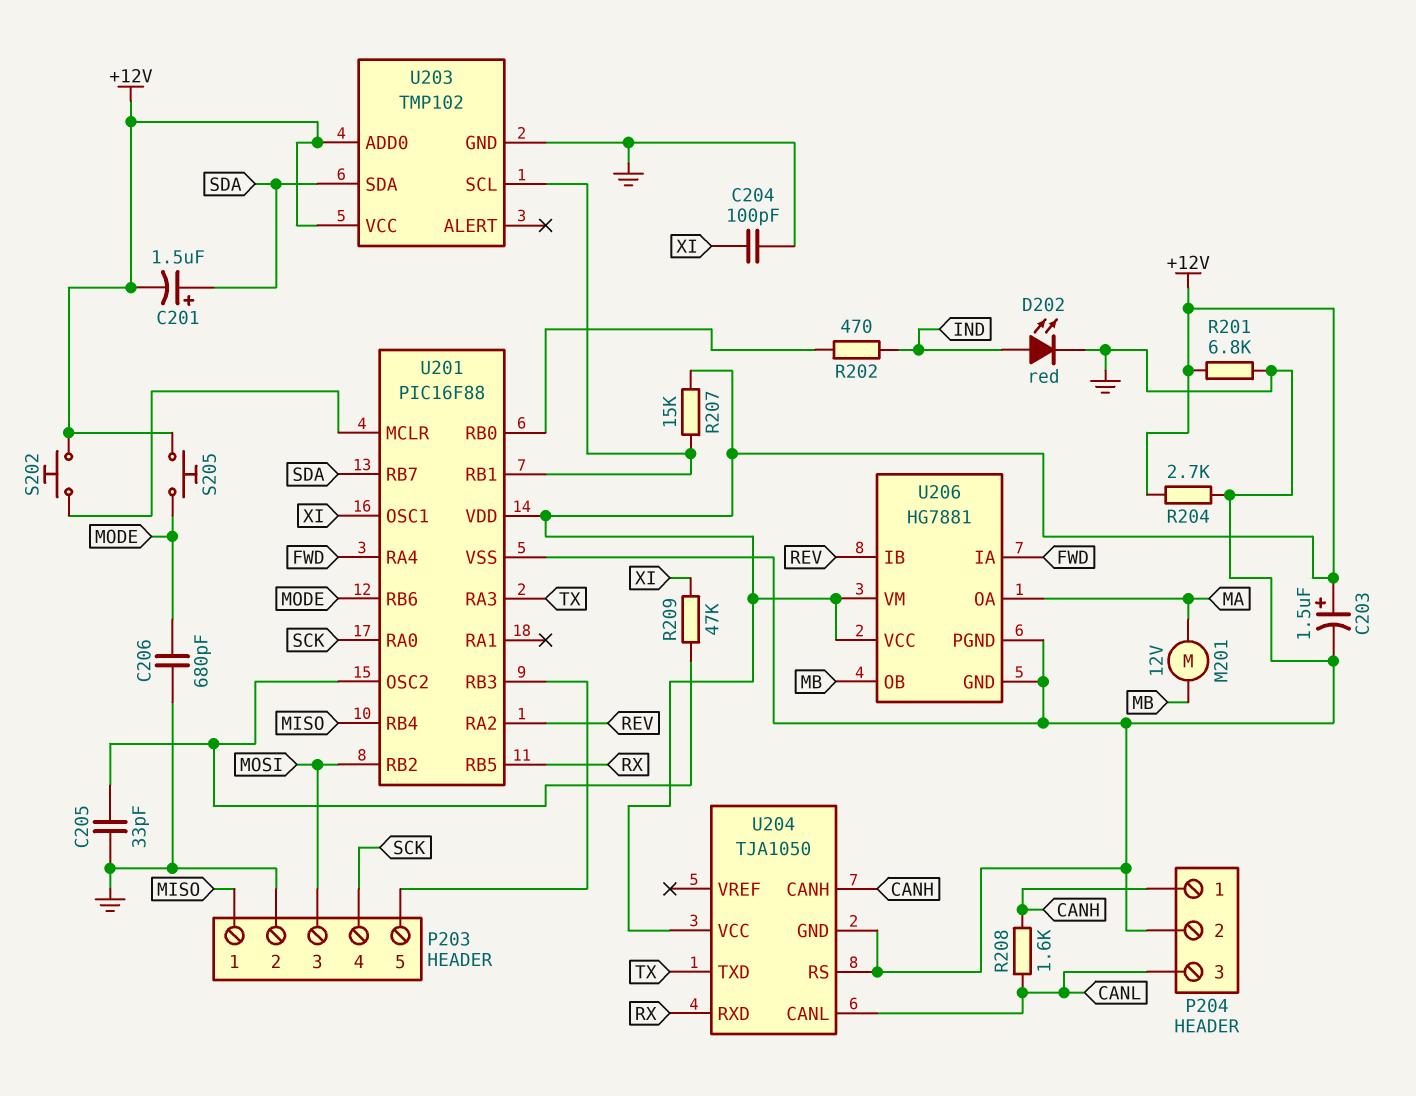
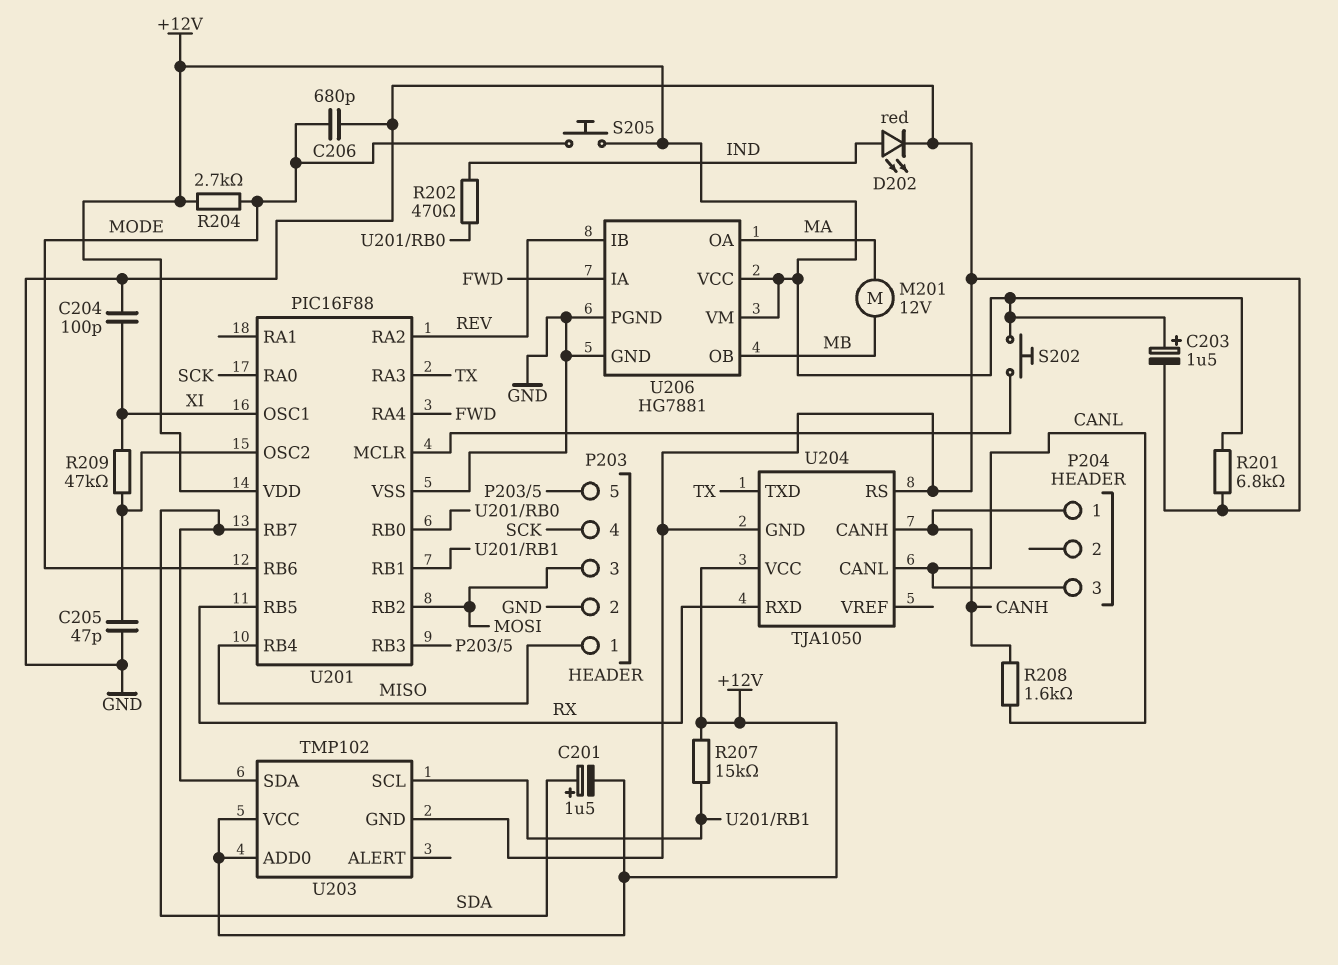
C205: 33pF (GND, U201/OSC2) -> 47pF (GND, U201/OSC2)
P204 pin 2: GND -> none
R204: 2.7k (+12V, GND) -> 2.7k (+12V, MODE)

